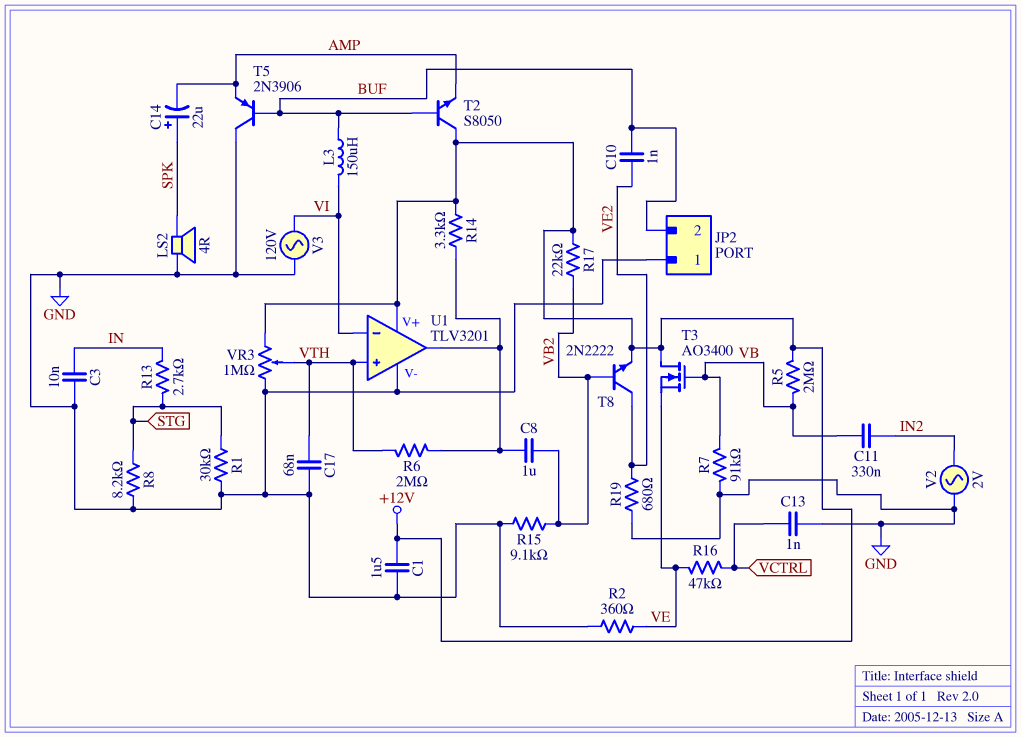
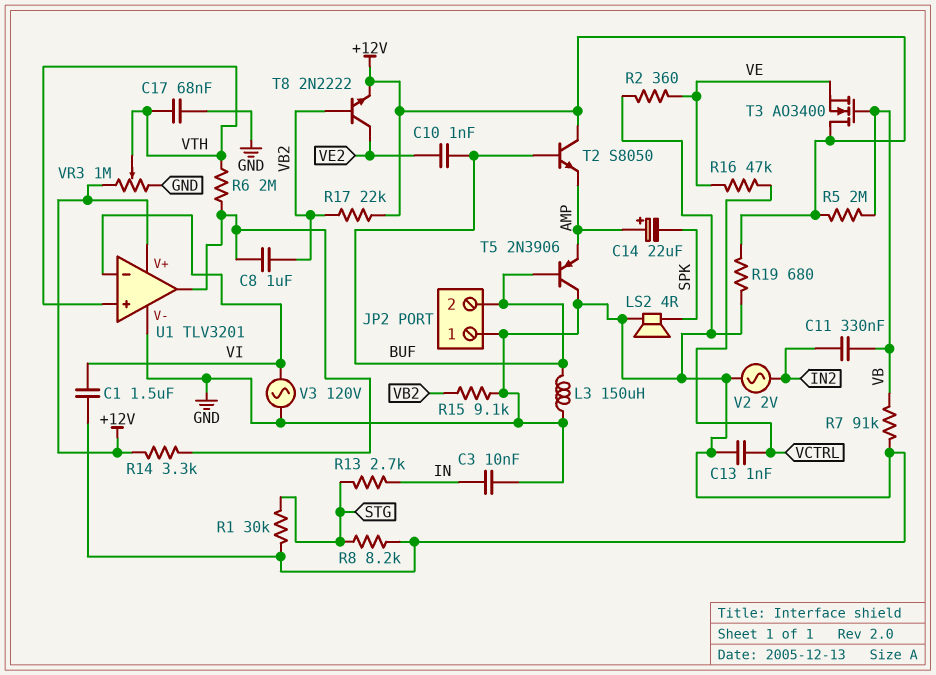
C1: 1.5uF (+12V, GND) -> 1.5uF (GND, VI)
C14: 22uF (plus SPK, minus AMP) -> 22uF (plus AMP, minus SPK)
L3: 150uH (BUF, VI) -> 150uH (BUF, GND)
R19: 680 (GND, VE2) -> 680 (+12V, GND)

